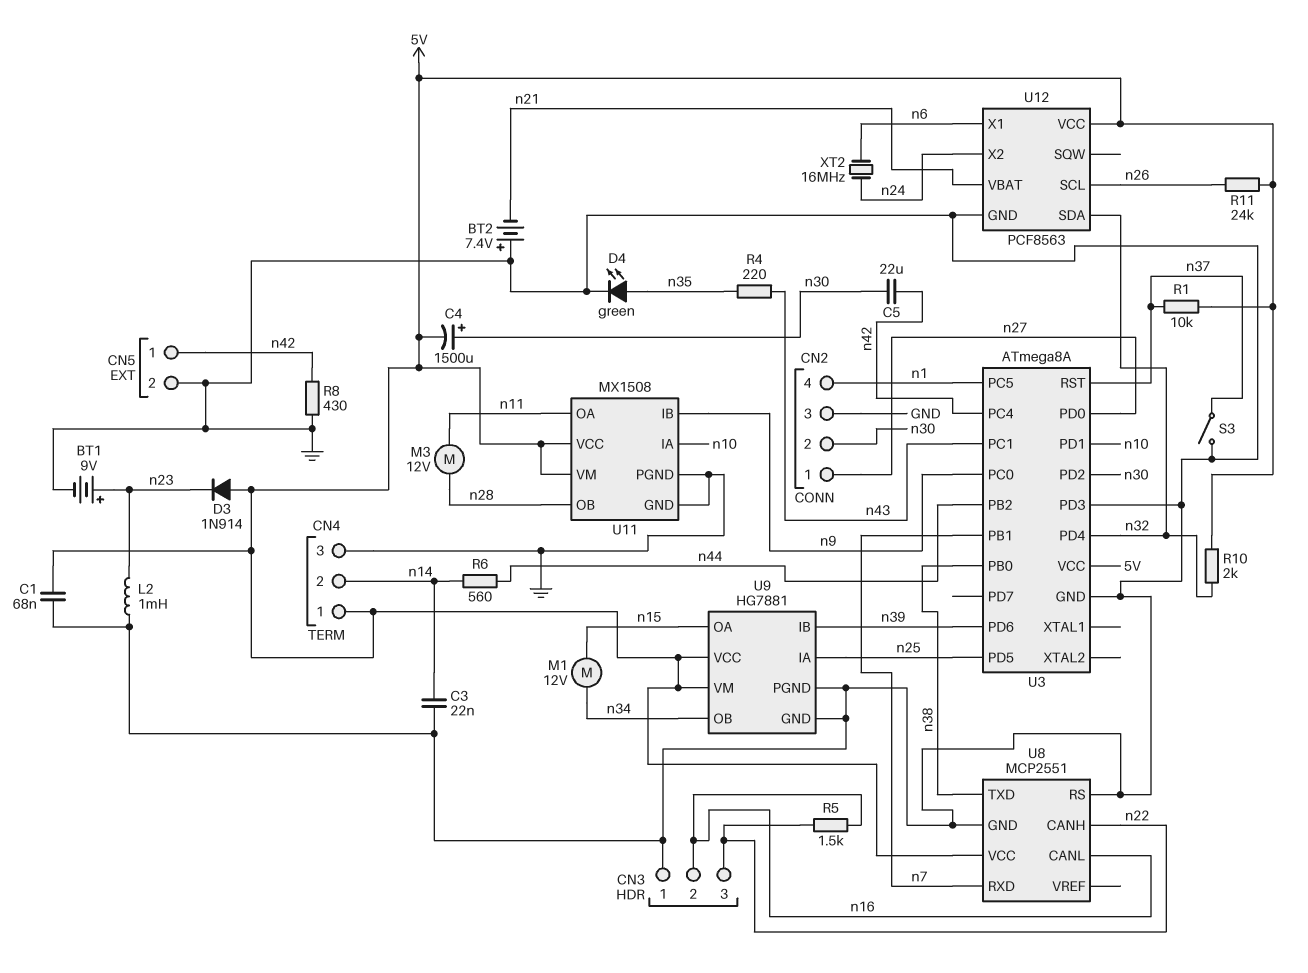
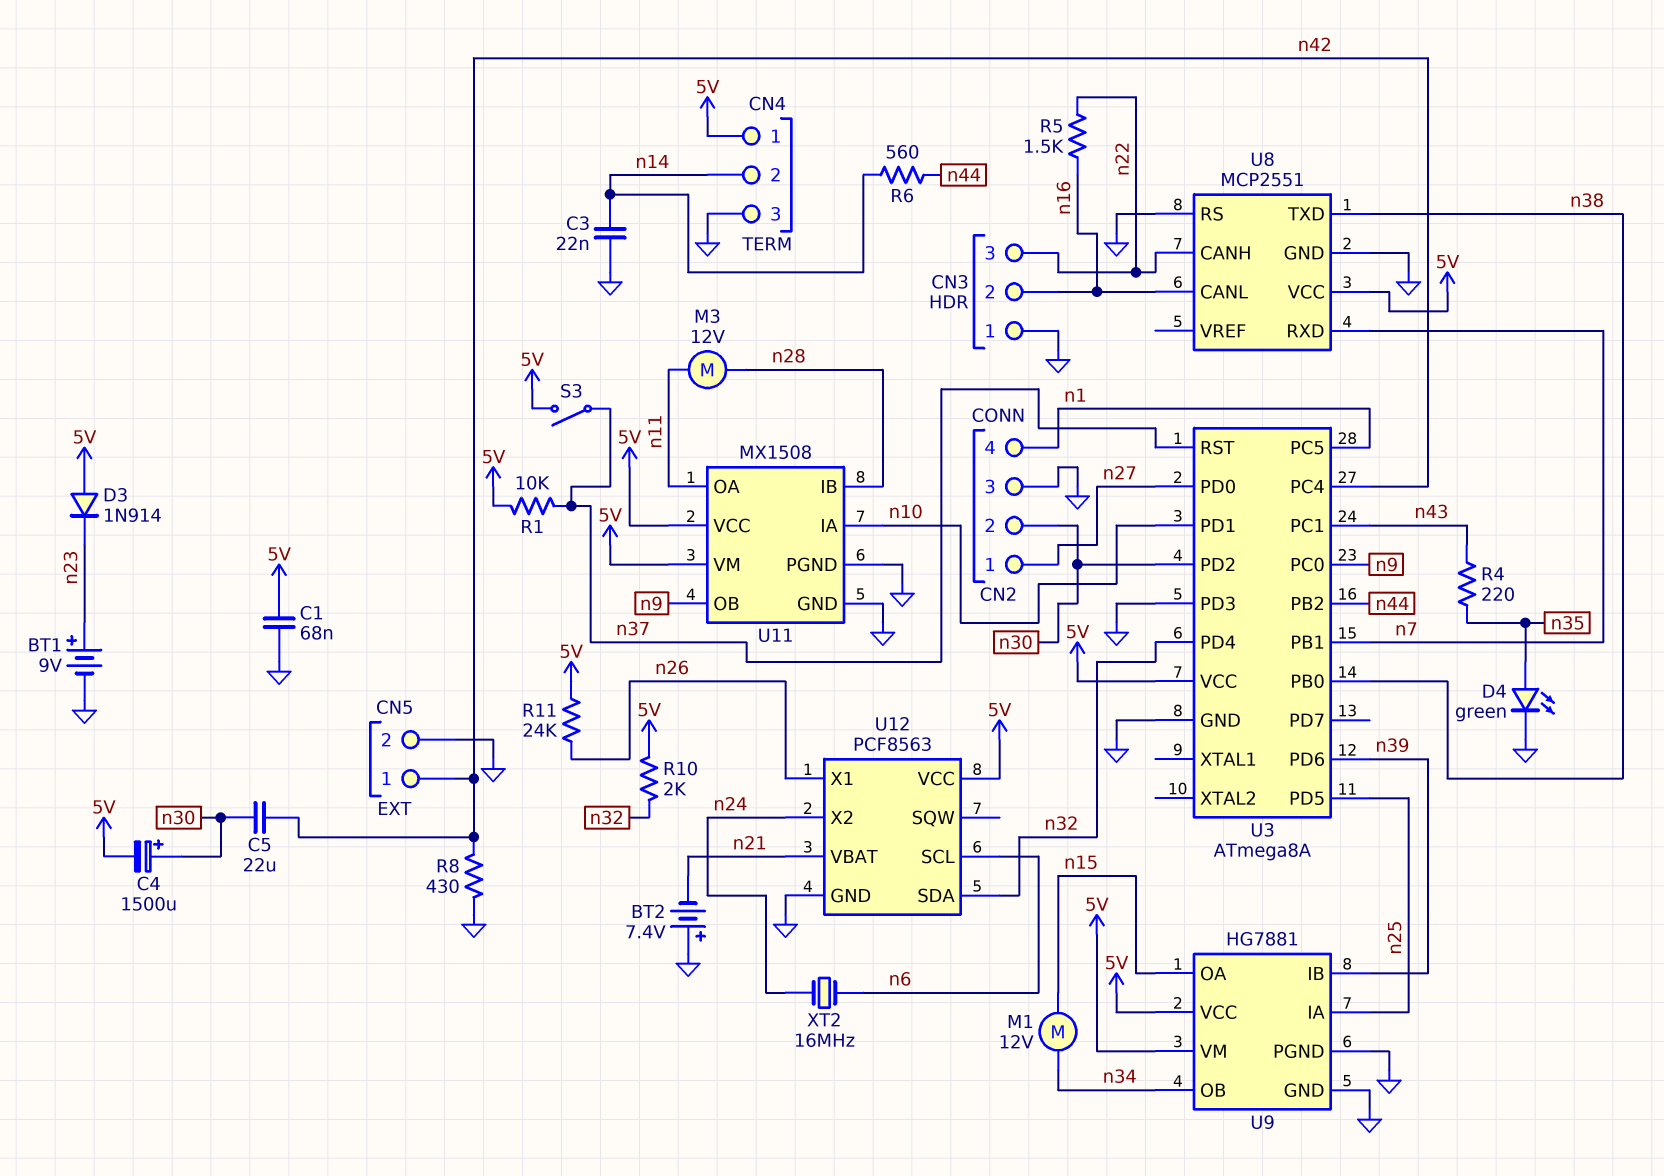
L2: 1mH (GND, n23) -> none
S3: switch (GND, n37) -> switch (5V, n37)
U11 pin IB: n9 -> n28
U11 pin OB: n28 -> n9
U12 pin SCL: n26 -> n6
U12 pin X1: n6 -> n26

